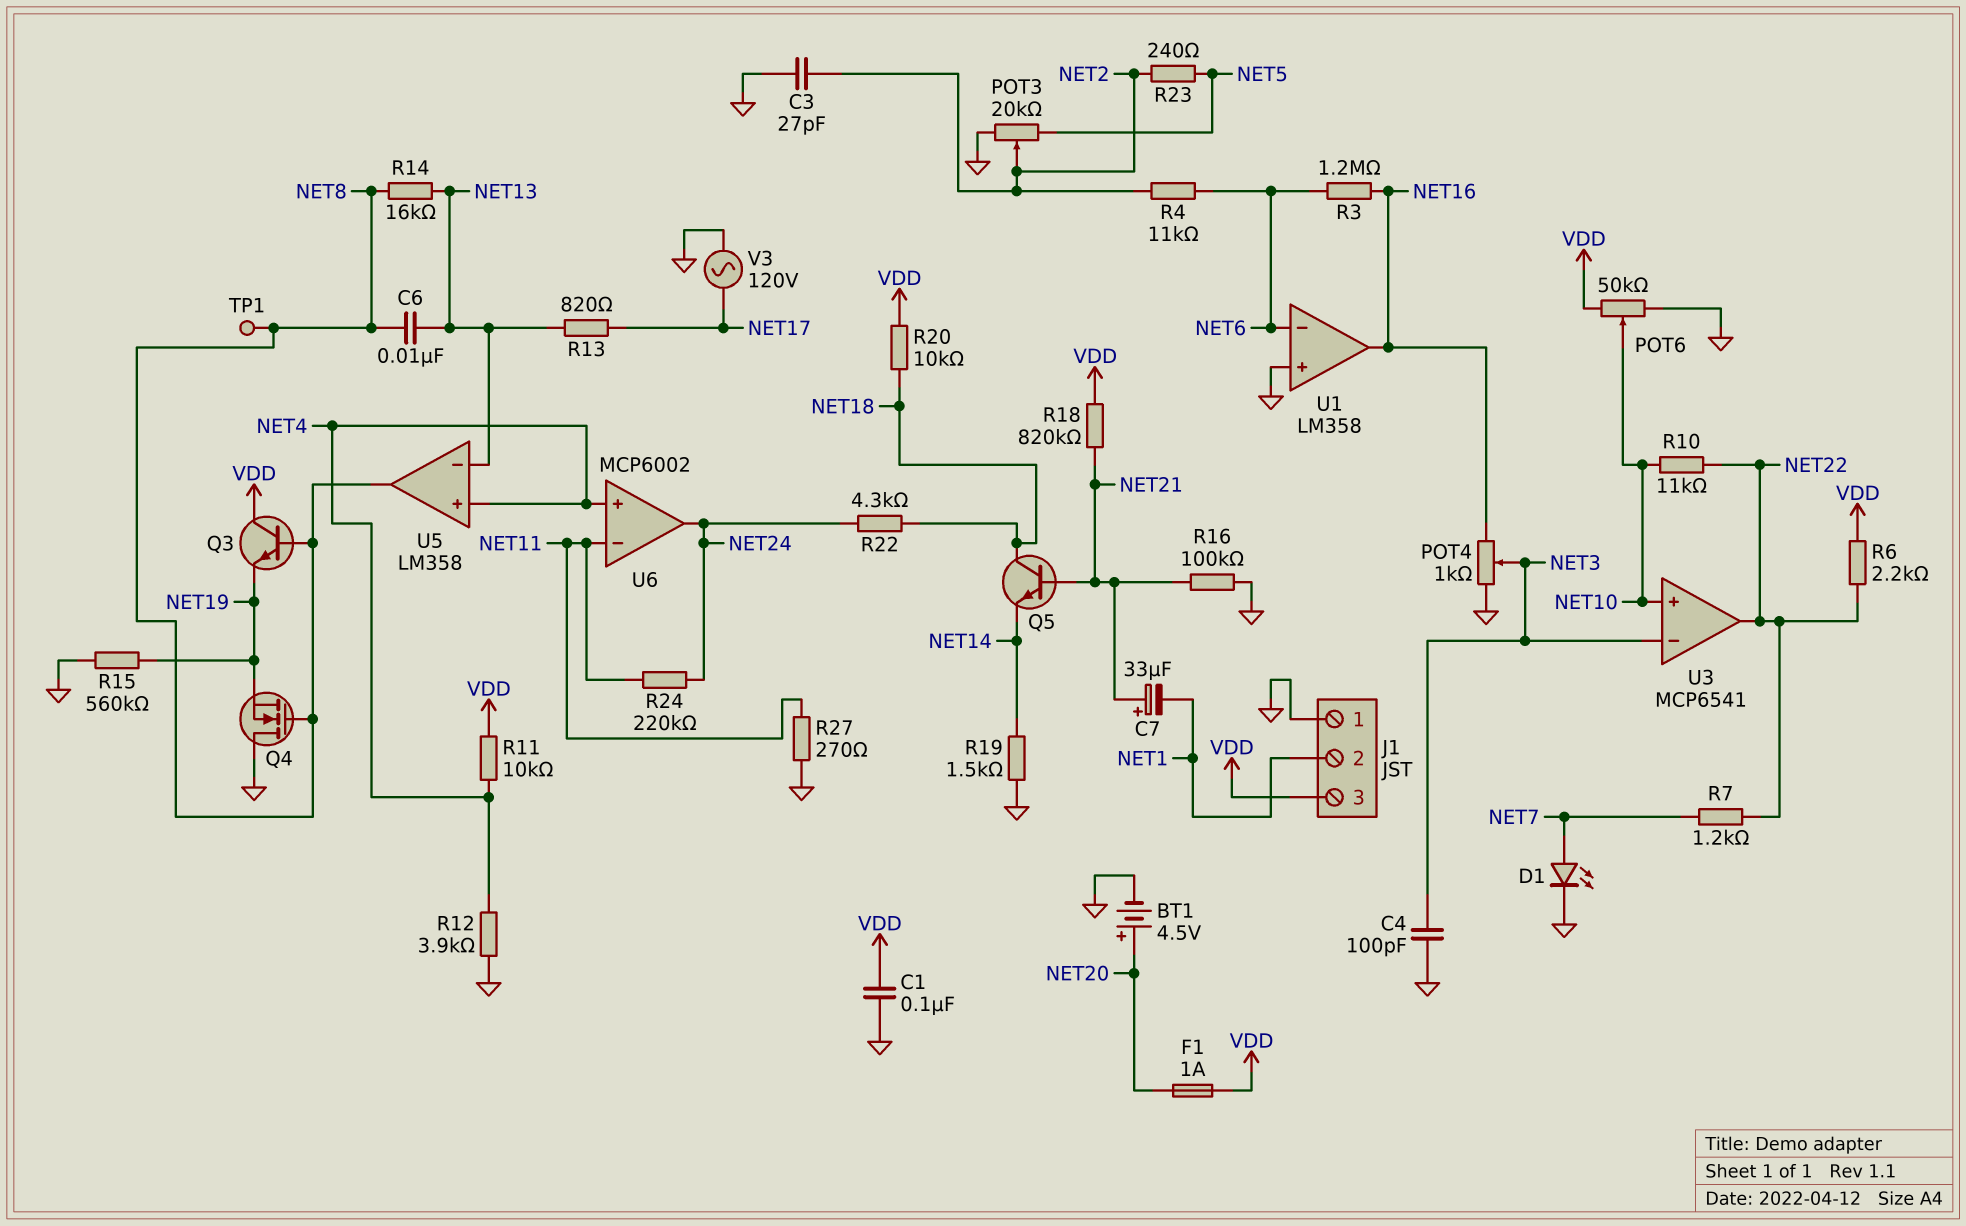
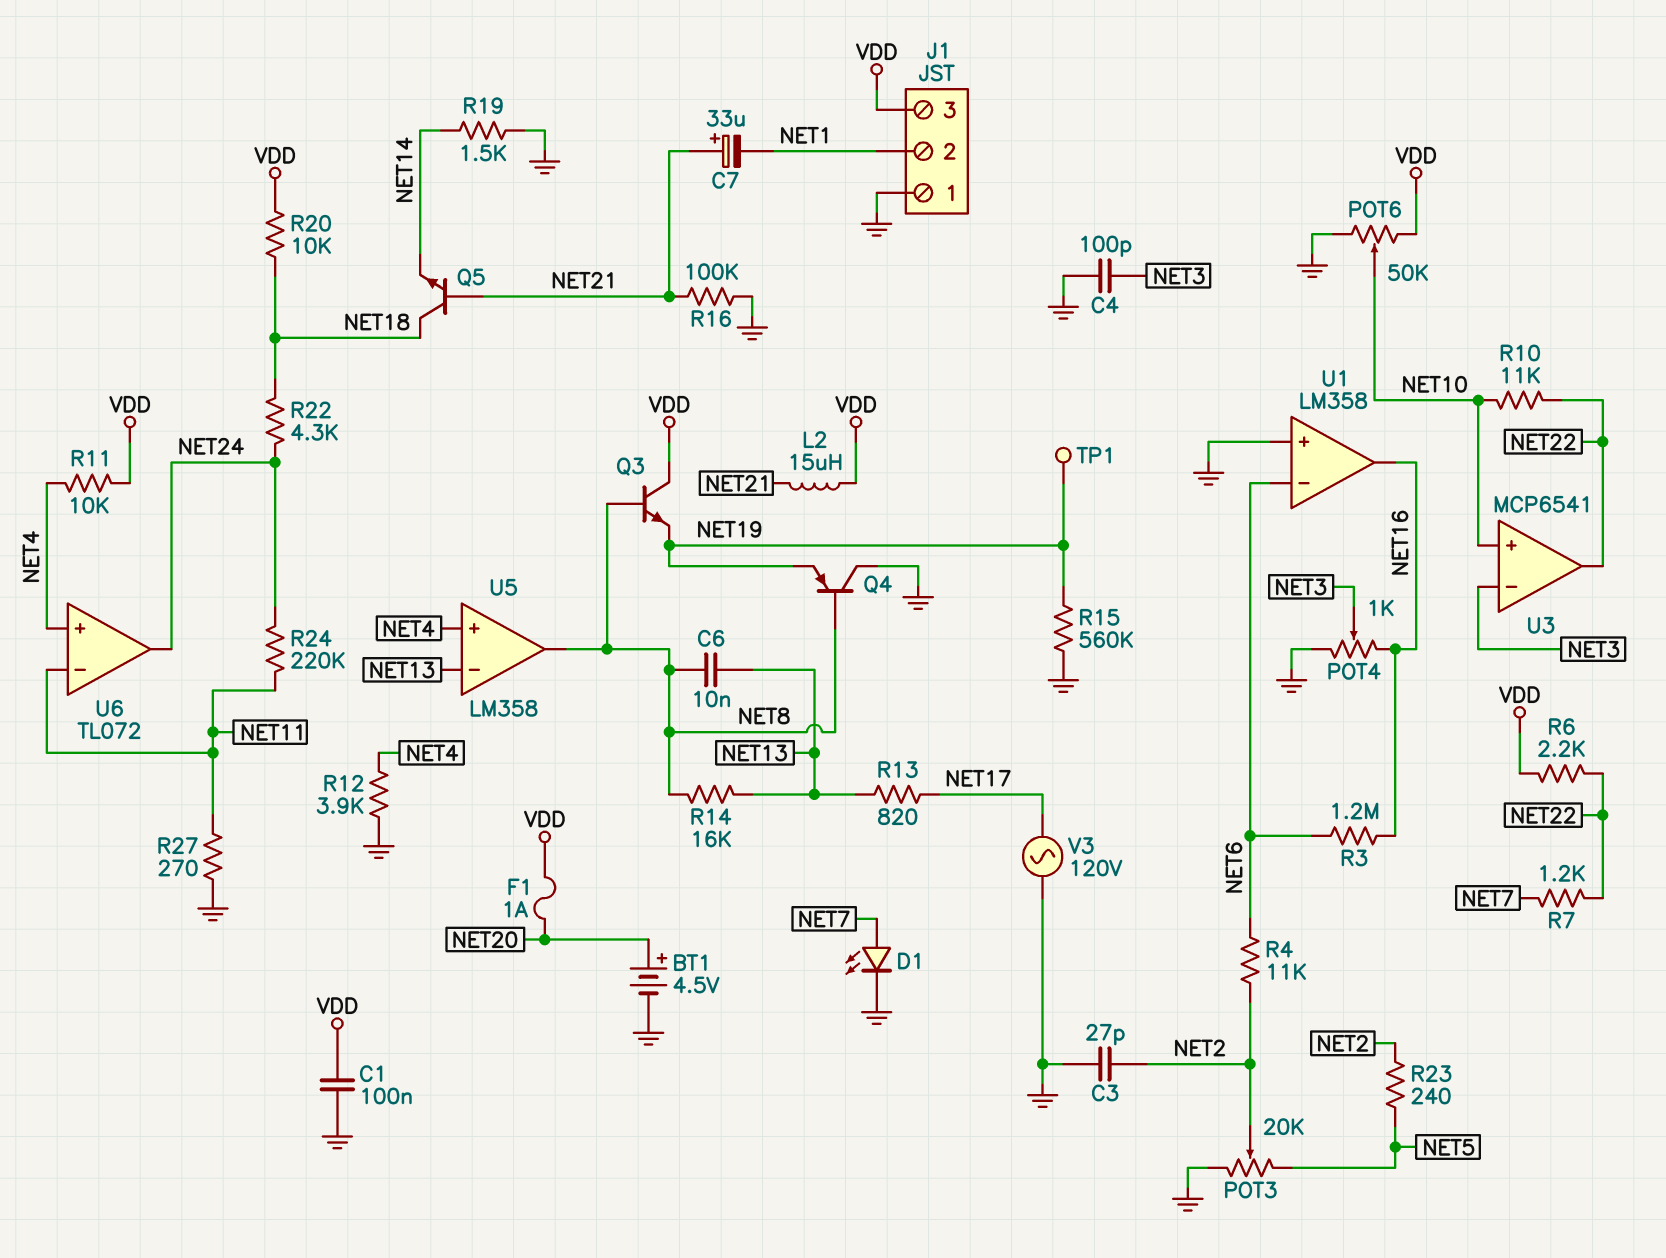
L2: none -> 15uH (NET21, VDD)
Q4: NMOS (G NET8, D GND, S NET19) -> PNP (B NET8, C GND, E NET19)
R18: 820k (NET21, VDD) -> none
TP1: test point (NET8) -> test point (NET19)
U6: MCP6002 -> TL072

